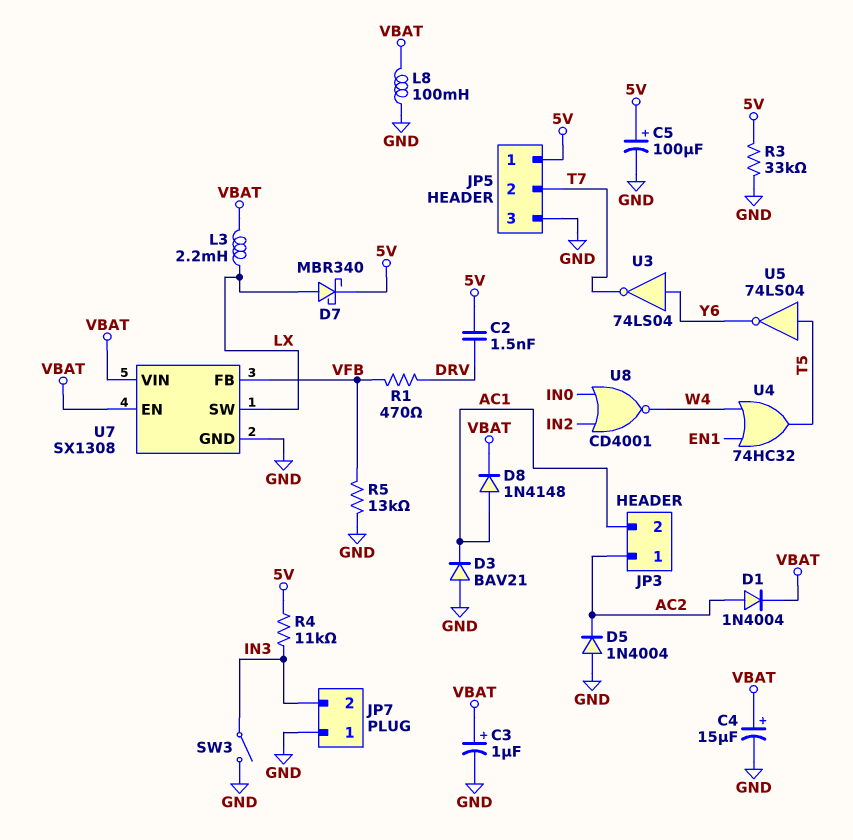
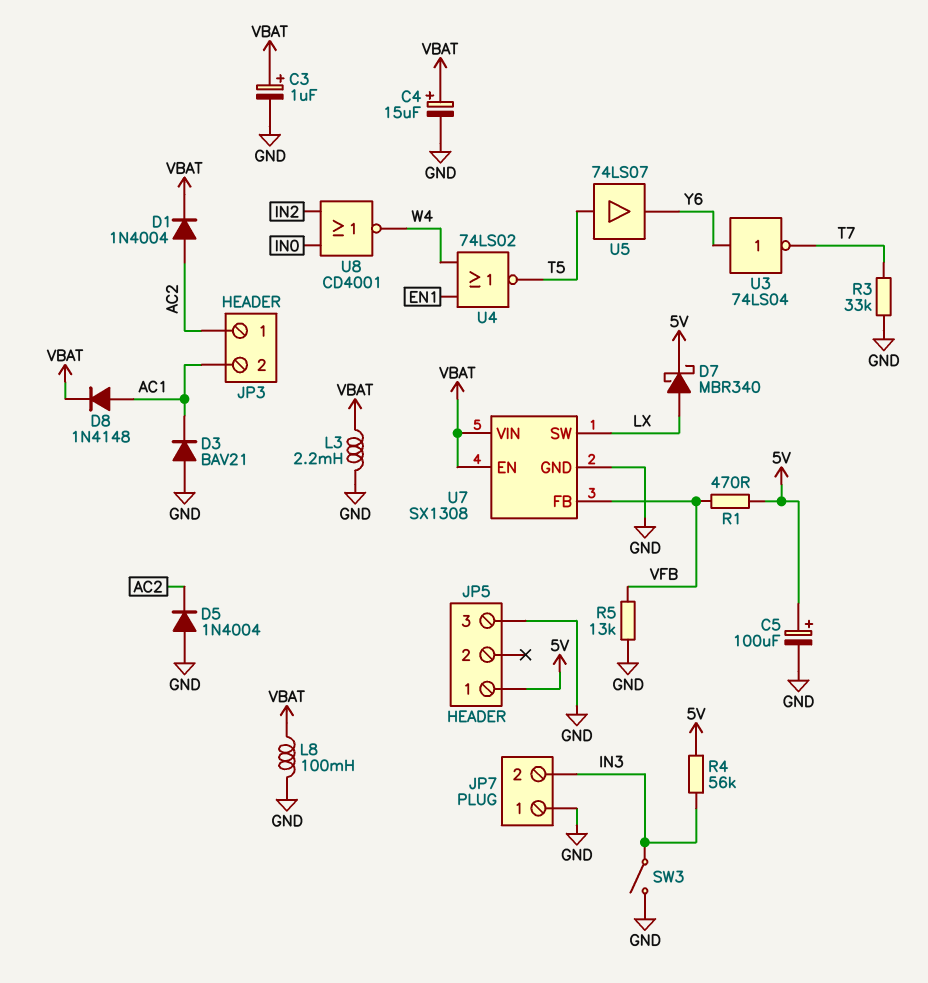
C2: 1.5nF (5V, DRV) -> none
JP5 pin 2: T7 -> none
L3: 2.2mH (LX, VBAT) -> 2.2mH (GND, VBAT)
R1: 470 (DRV, VFB) -> 470 (5V, VFB)
R3: 33k (5V, GND) -> 33k (GND, T7)
R4: 11k (5V, IN3) -> 56k (5V, IN3)
U4: OR 74HC32 (in EN1, in W4, out T5) -> NOR 74LS02 (in EN1, in W4, out T5)
U5: NOT 74LS04 (in T5, out Y6) -> buffer 74LS07 (in T5, out Y6)

